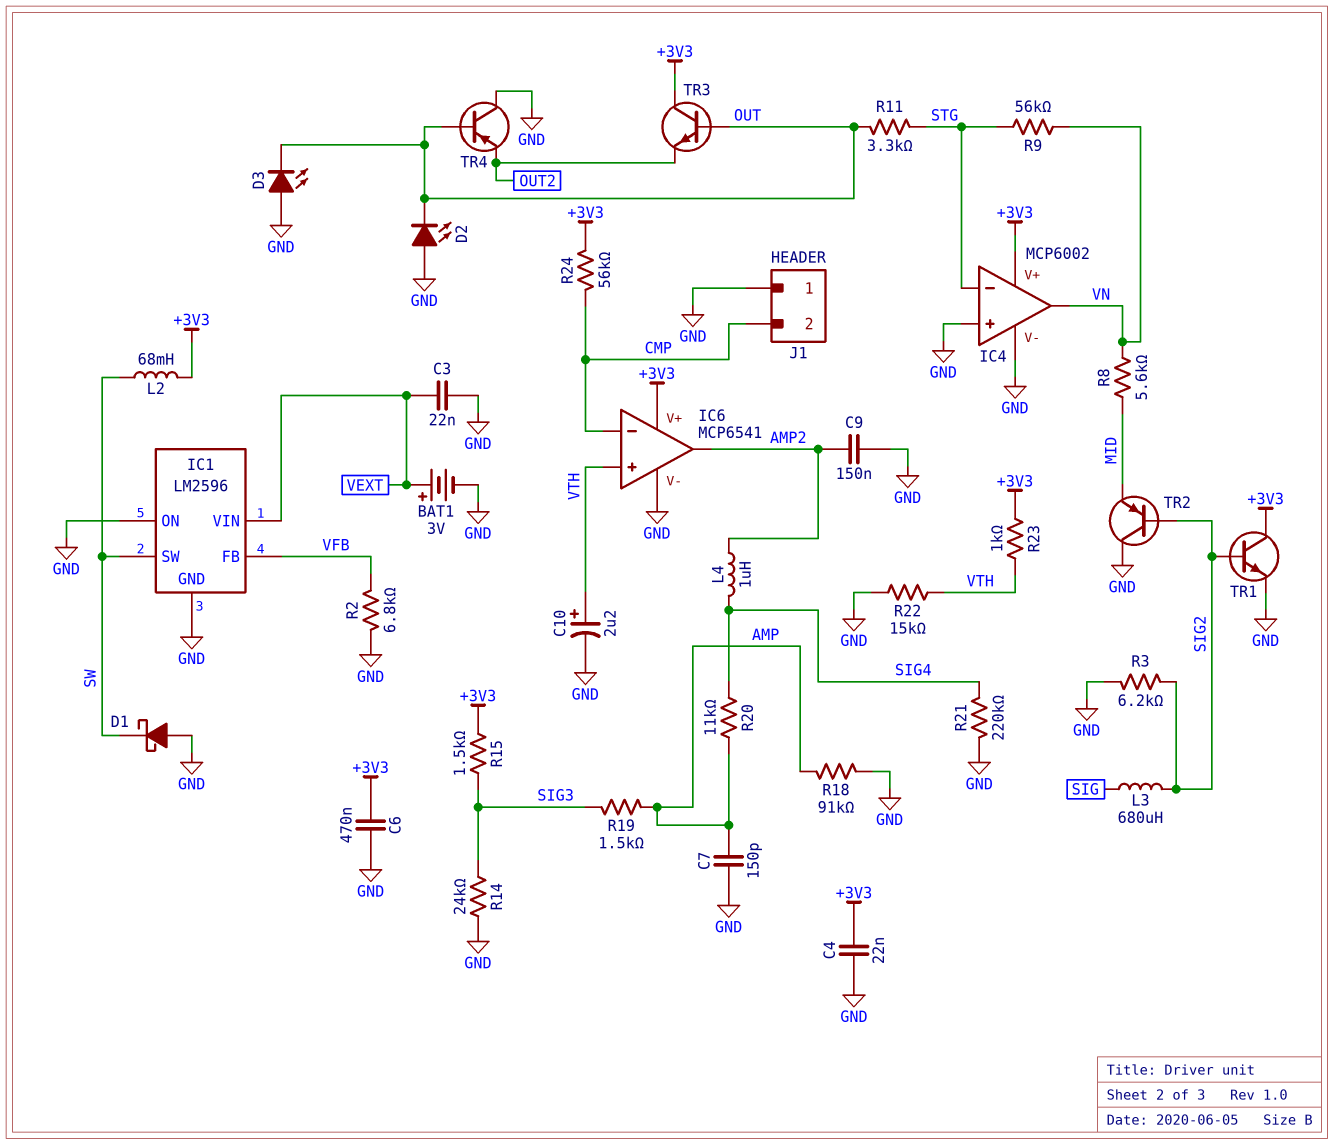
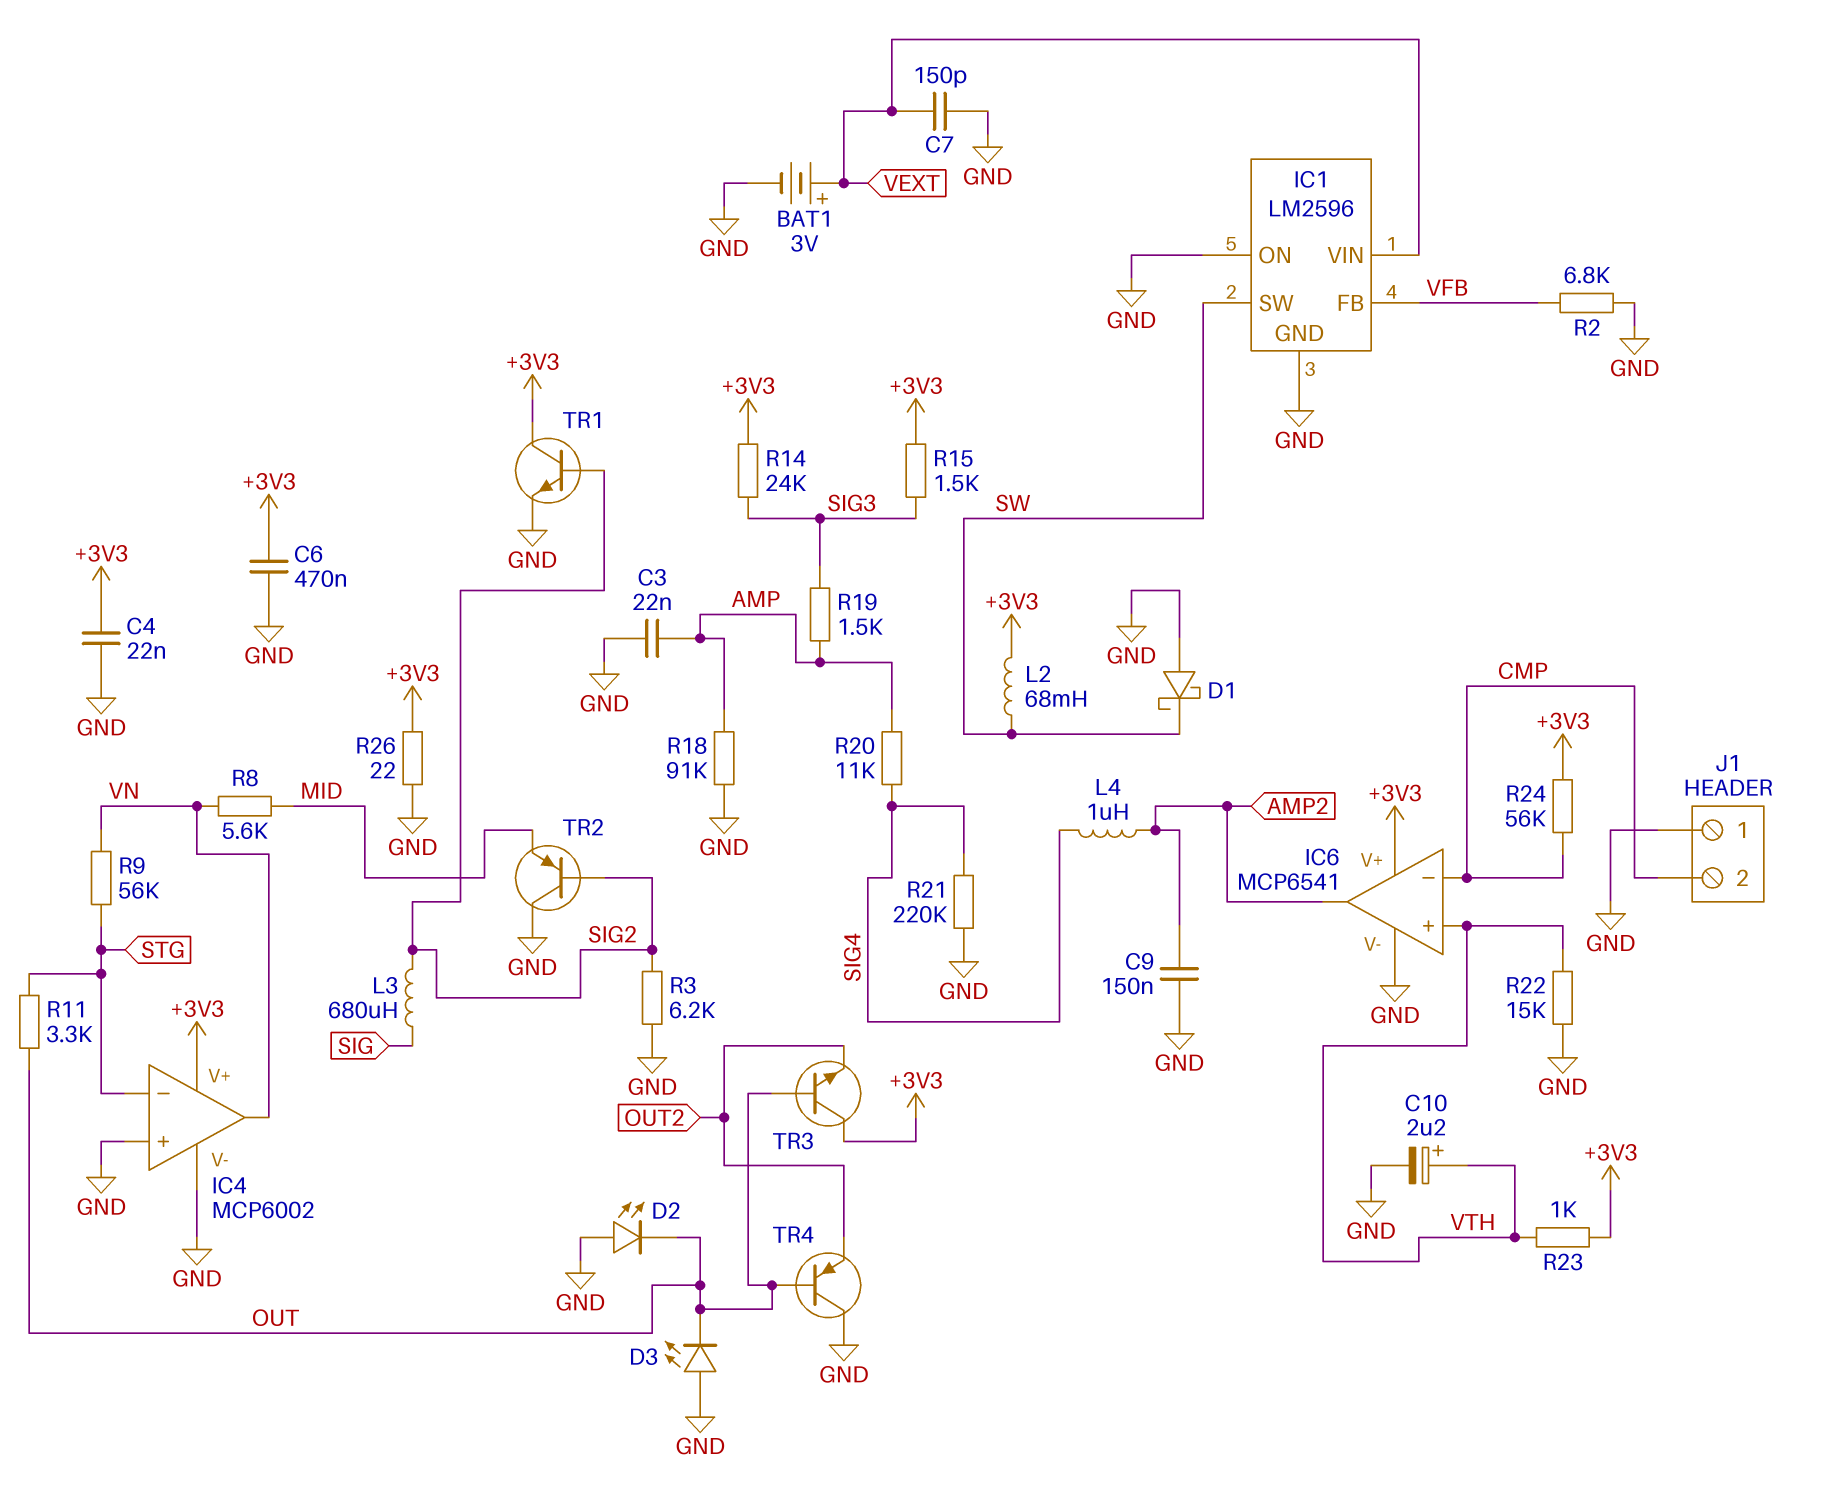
C3: 22nF (GND, VEXT) -> 22nF (AMP, GND)
C7: 150pF (AMP, GND) -> 150pF (GND, VEXT)
R14: 24k (GND, SIG3) -> 24k (+3V3, SIG3)
R26: none -> 22 (+3V3, GND)

